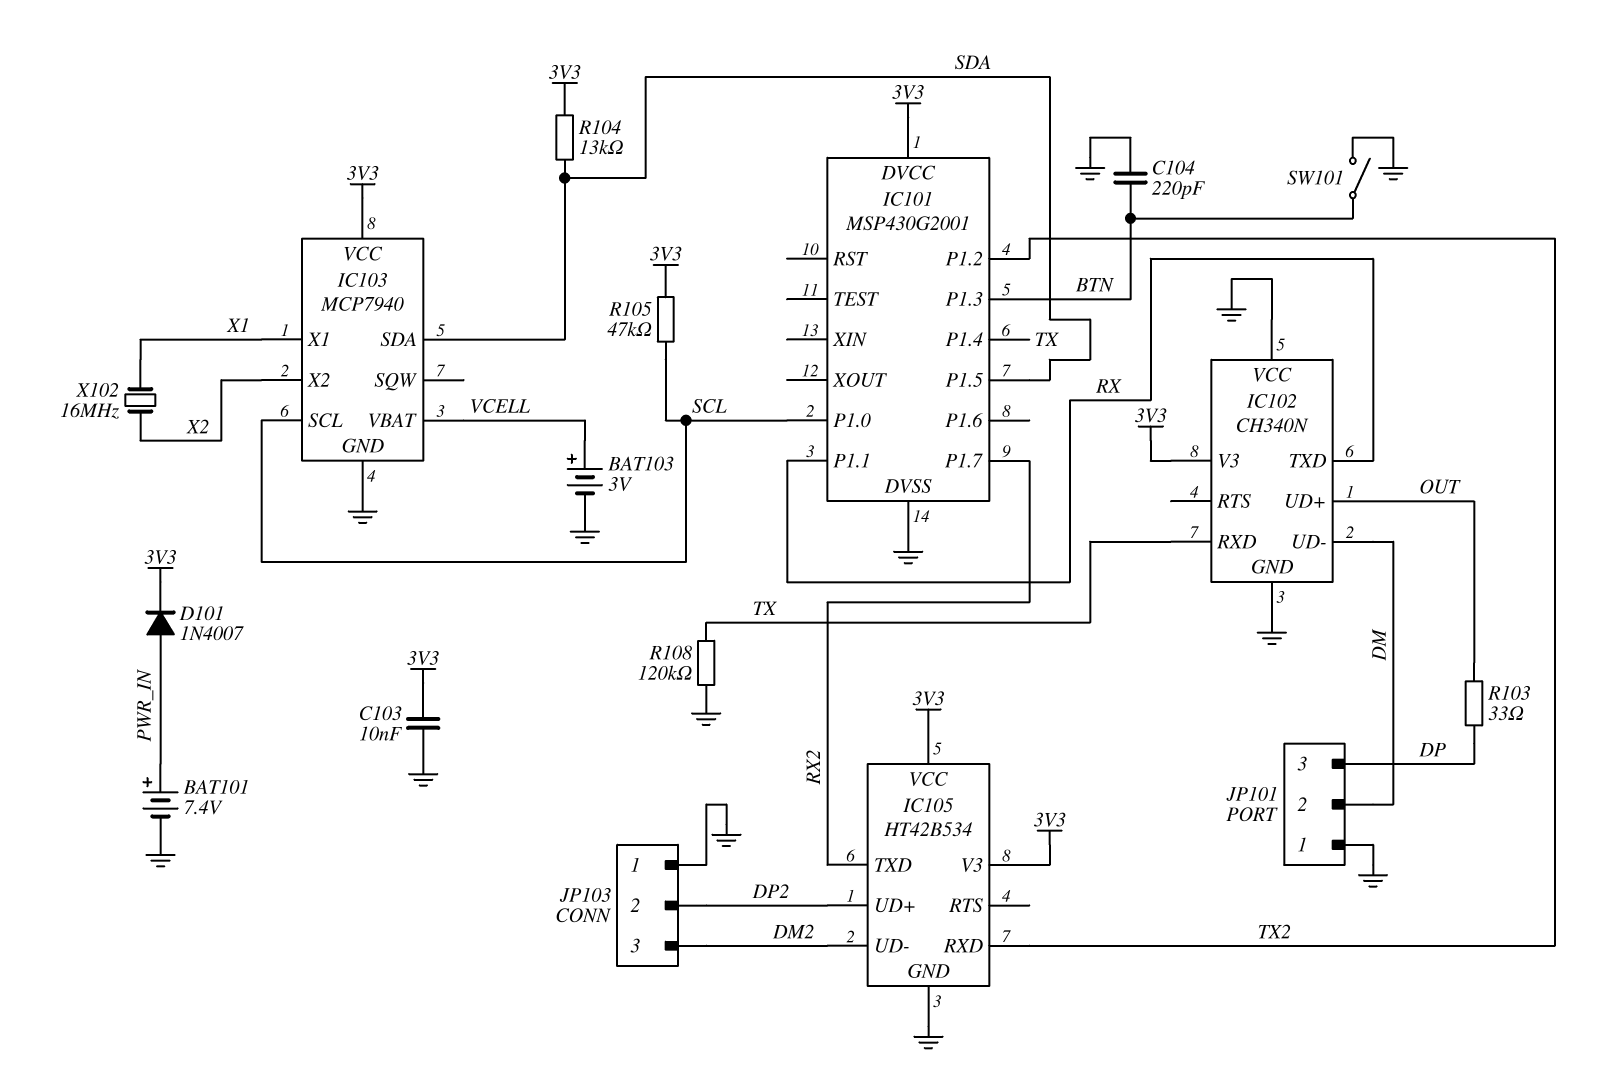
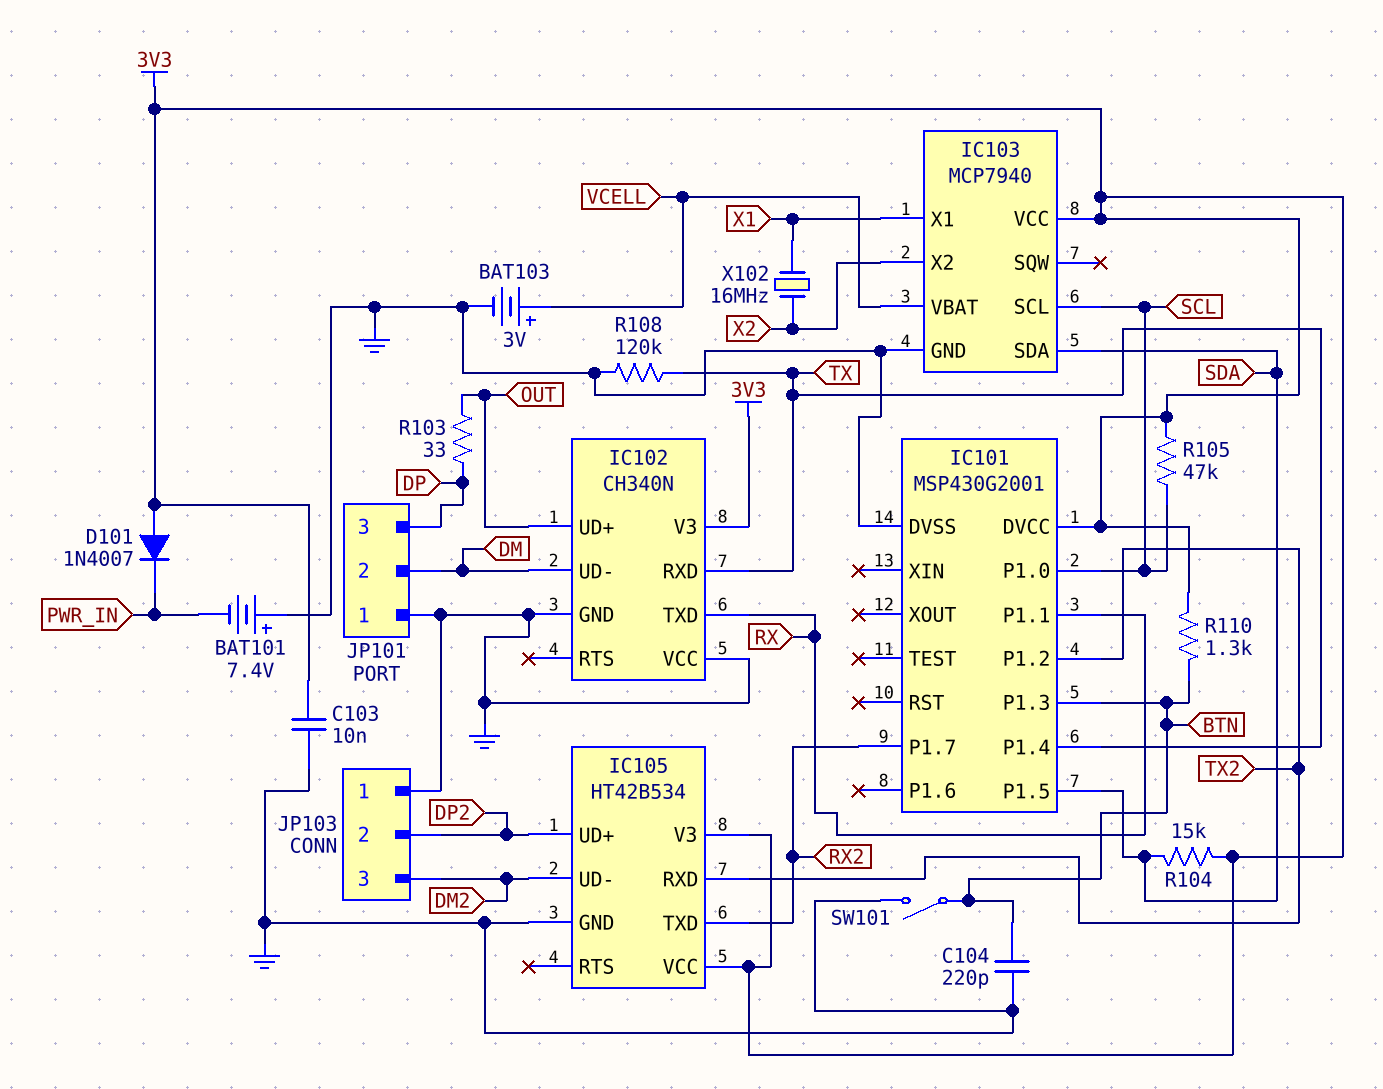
BAT101: 7.4V (plus PWR_IN, minus GND) -> 7.4V (plus GND, minus PWR_IN)
D101: diode 1N4007 (A PWR_IN, K 3V3) -> diode 1N4007 (A 3V3, K PWR_IN)
R104: 13k (3V3, SDA) -> 15k (3V3, SDA)
R110: none -> 1.3k (3V3, BTN)

